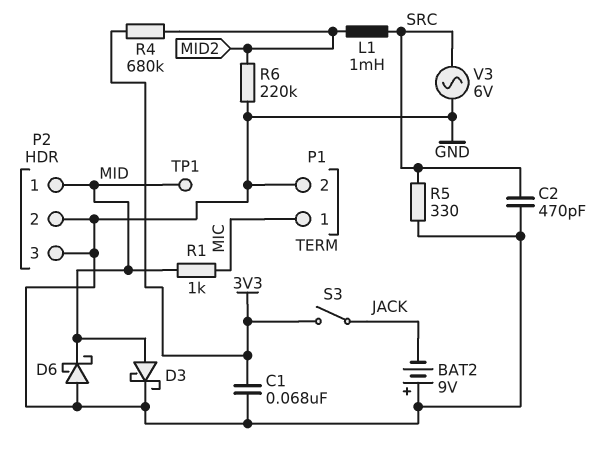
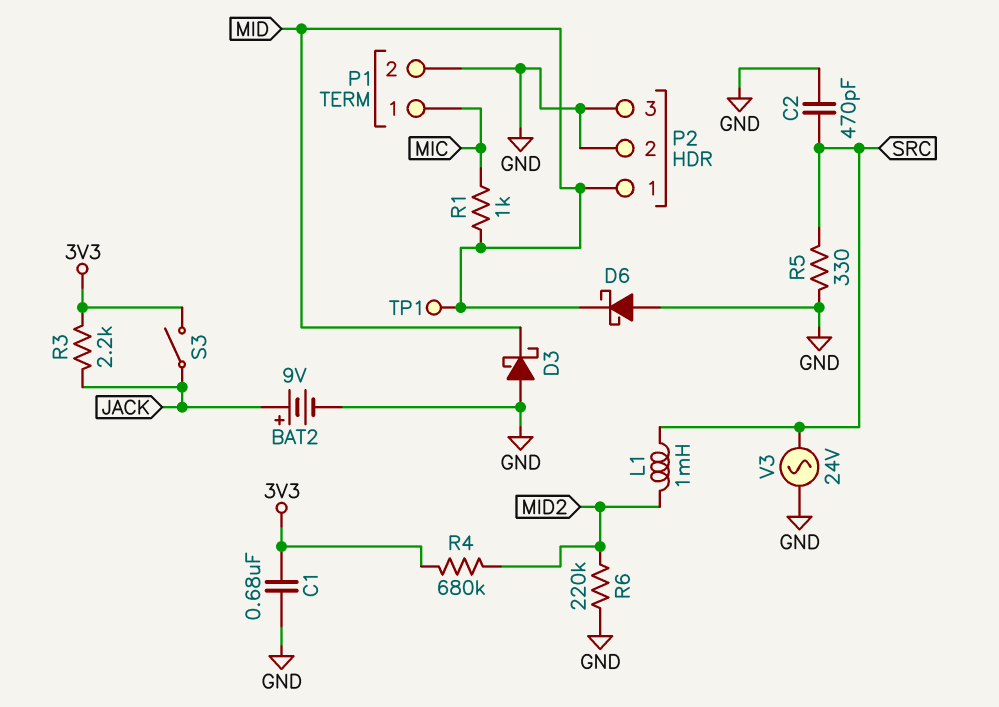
BAT2: 9V (plus GND, minus JACK) -> 9V (plus JACK, minus GND)
C1: 68nF (3V3, GND) -> 680nF (3V3, GND)
D3: schottky (A MID, K GND) -> schottky (A GND, K MID)
R3: none -> 2.2k (3V3, JACK)
V3: AC 6V (GND, SRC) -> AC 24V (GND, SRC)

